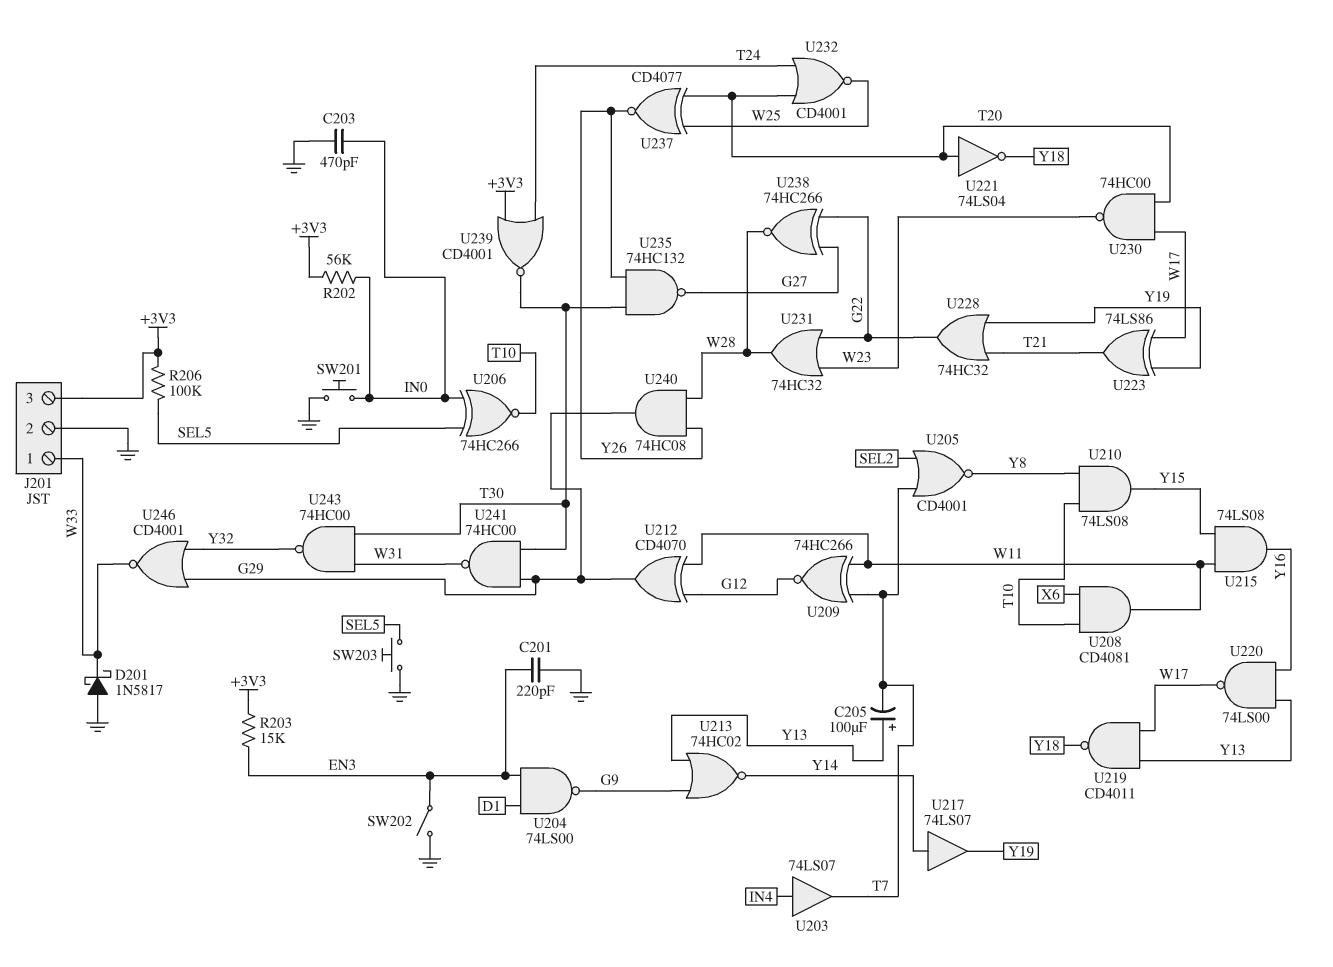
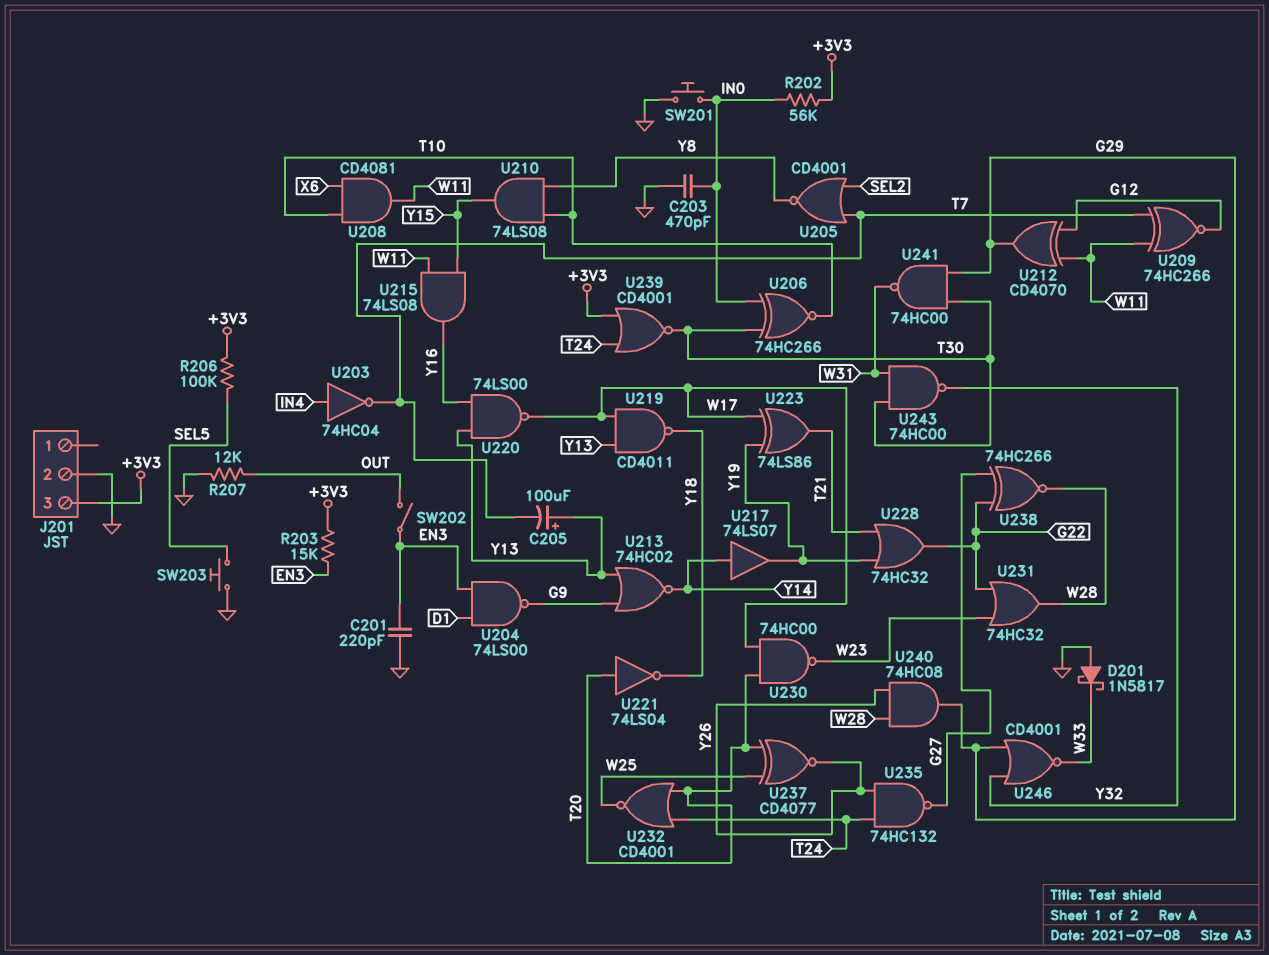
J201 pin 1: W33 -> none
R207: none -> 12k (GND, OUT)
SW202: switch (EN3, GND) -> switch (EN3, OUT)
U203: buffer 74LS07 (in IN4, out T7) -> NOT 74HC04 (in IN4, out T7)
U206: XNOR 74HC266 (in IN0, in SEL5, out T10) -> XNOR 74HC266 (in IN0, in T30, out T10)
U235: NAND 74HC132 (in T30, in Y26, out G27) -> NAND 74HC132 (in T24, in Y26, out G27)

